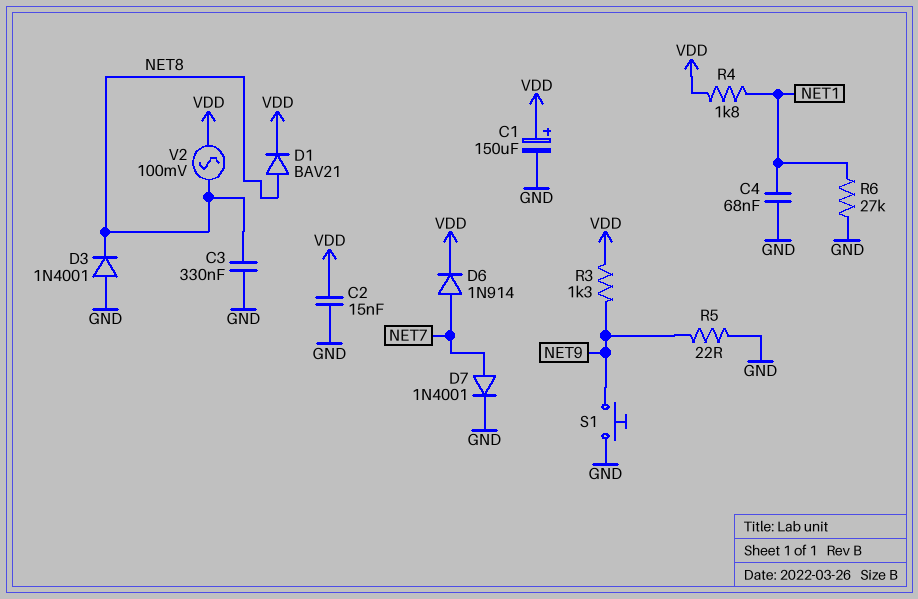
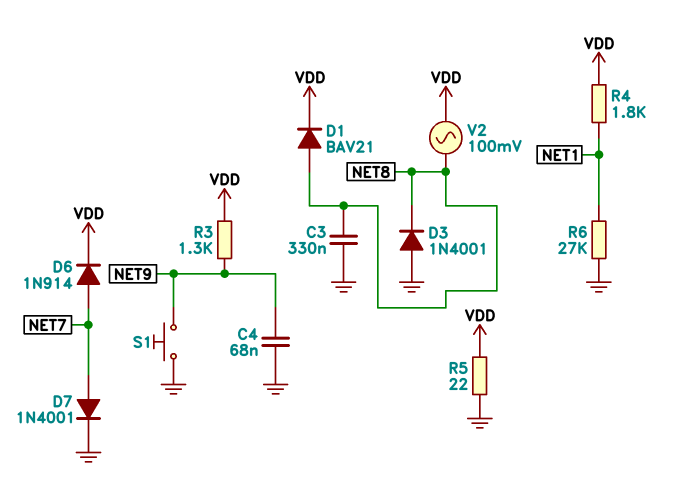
C1: 150uF (plus VDD, minus GND) -> none
C2: 15nF (GND, VDD) -> none
C4: 68nF (GND, NET1) -> 68nF (GND, NET9)
R5: 22 (GND, NET9) -> 22 (GND, VDD)

